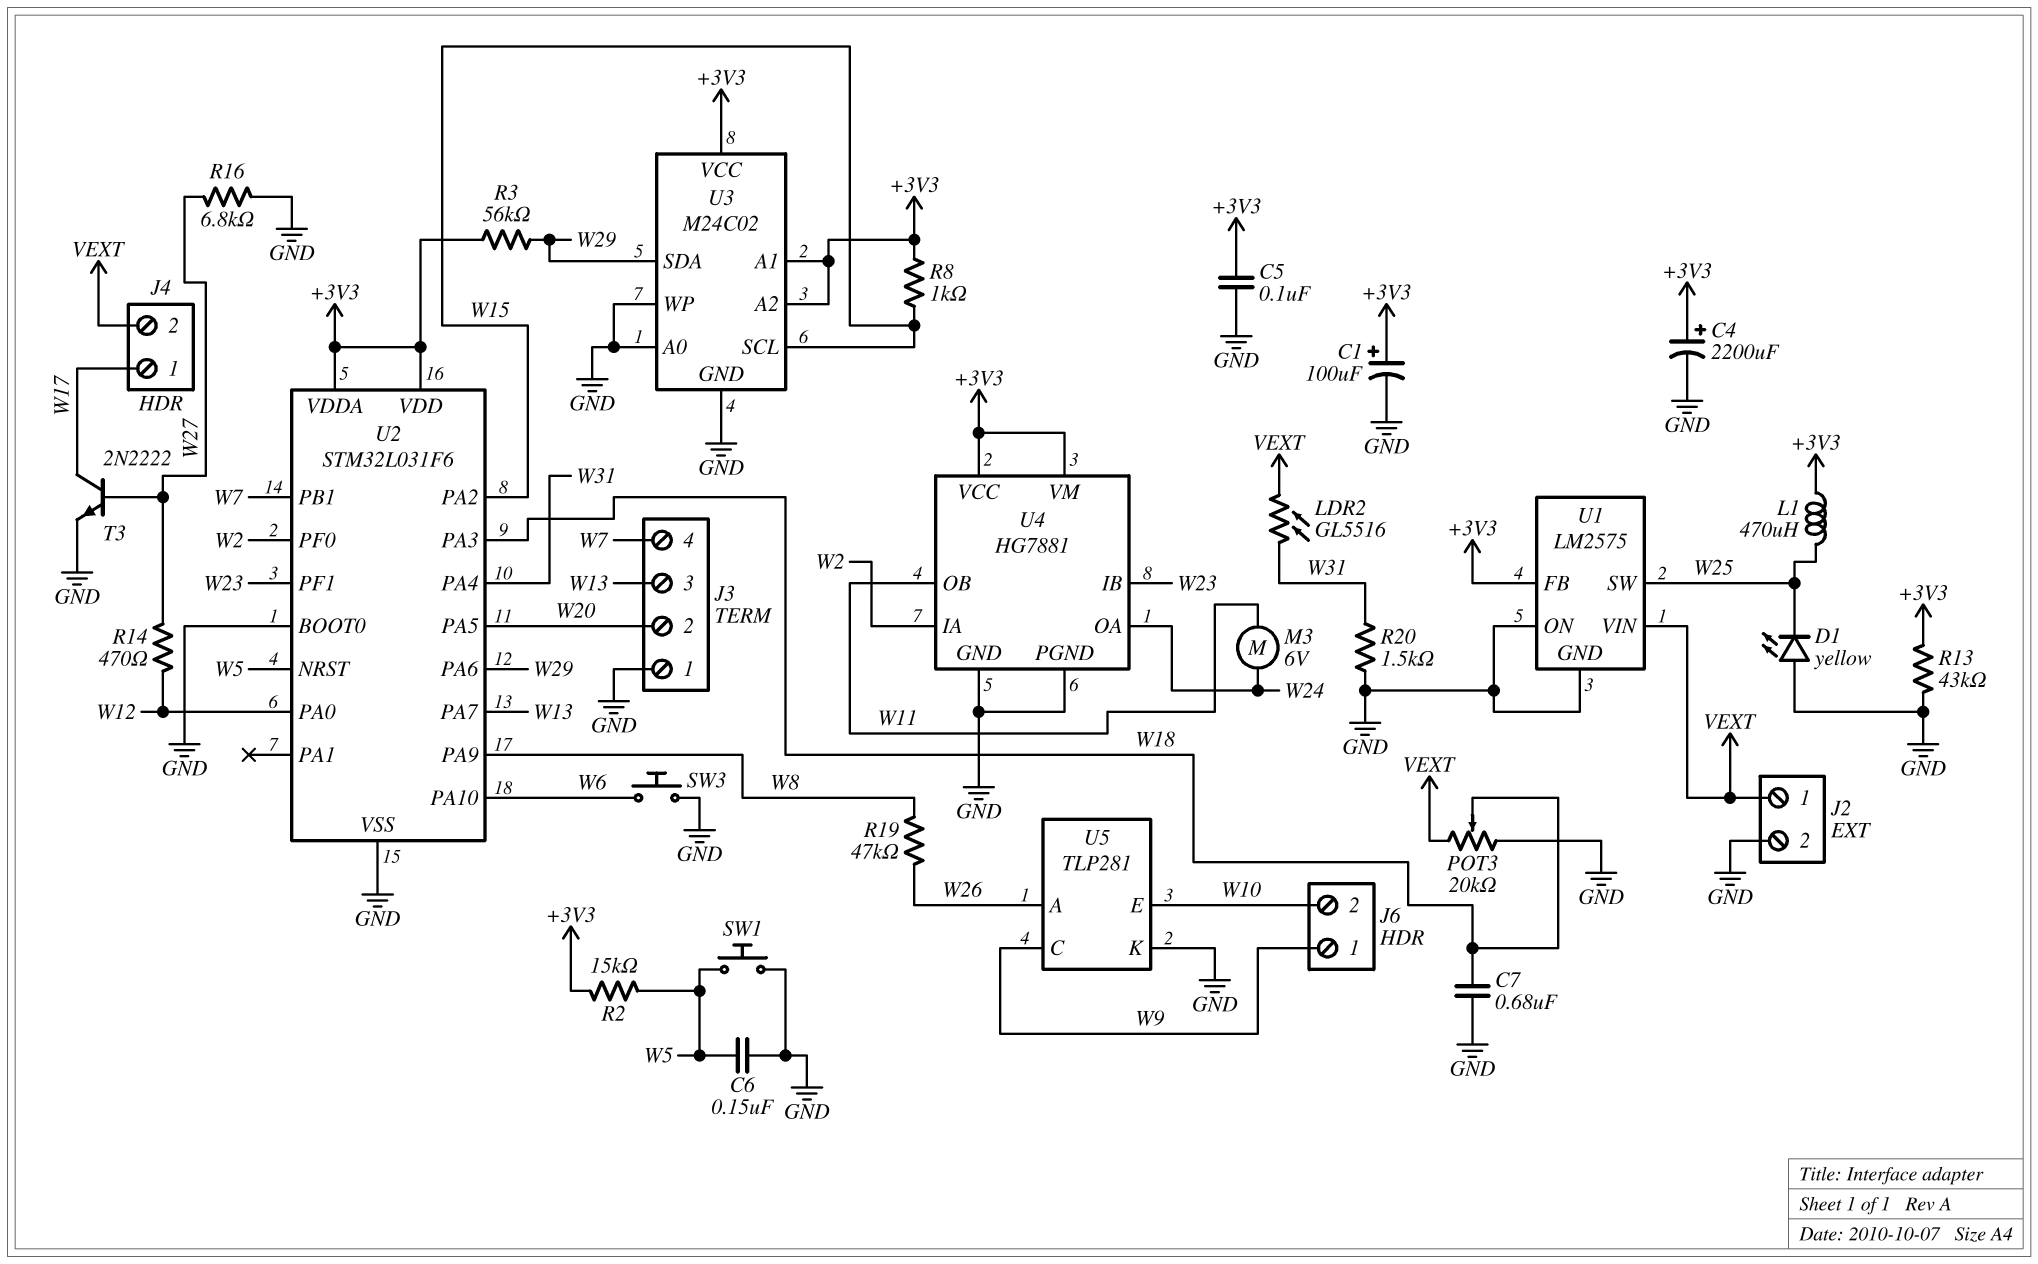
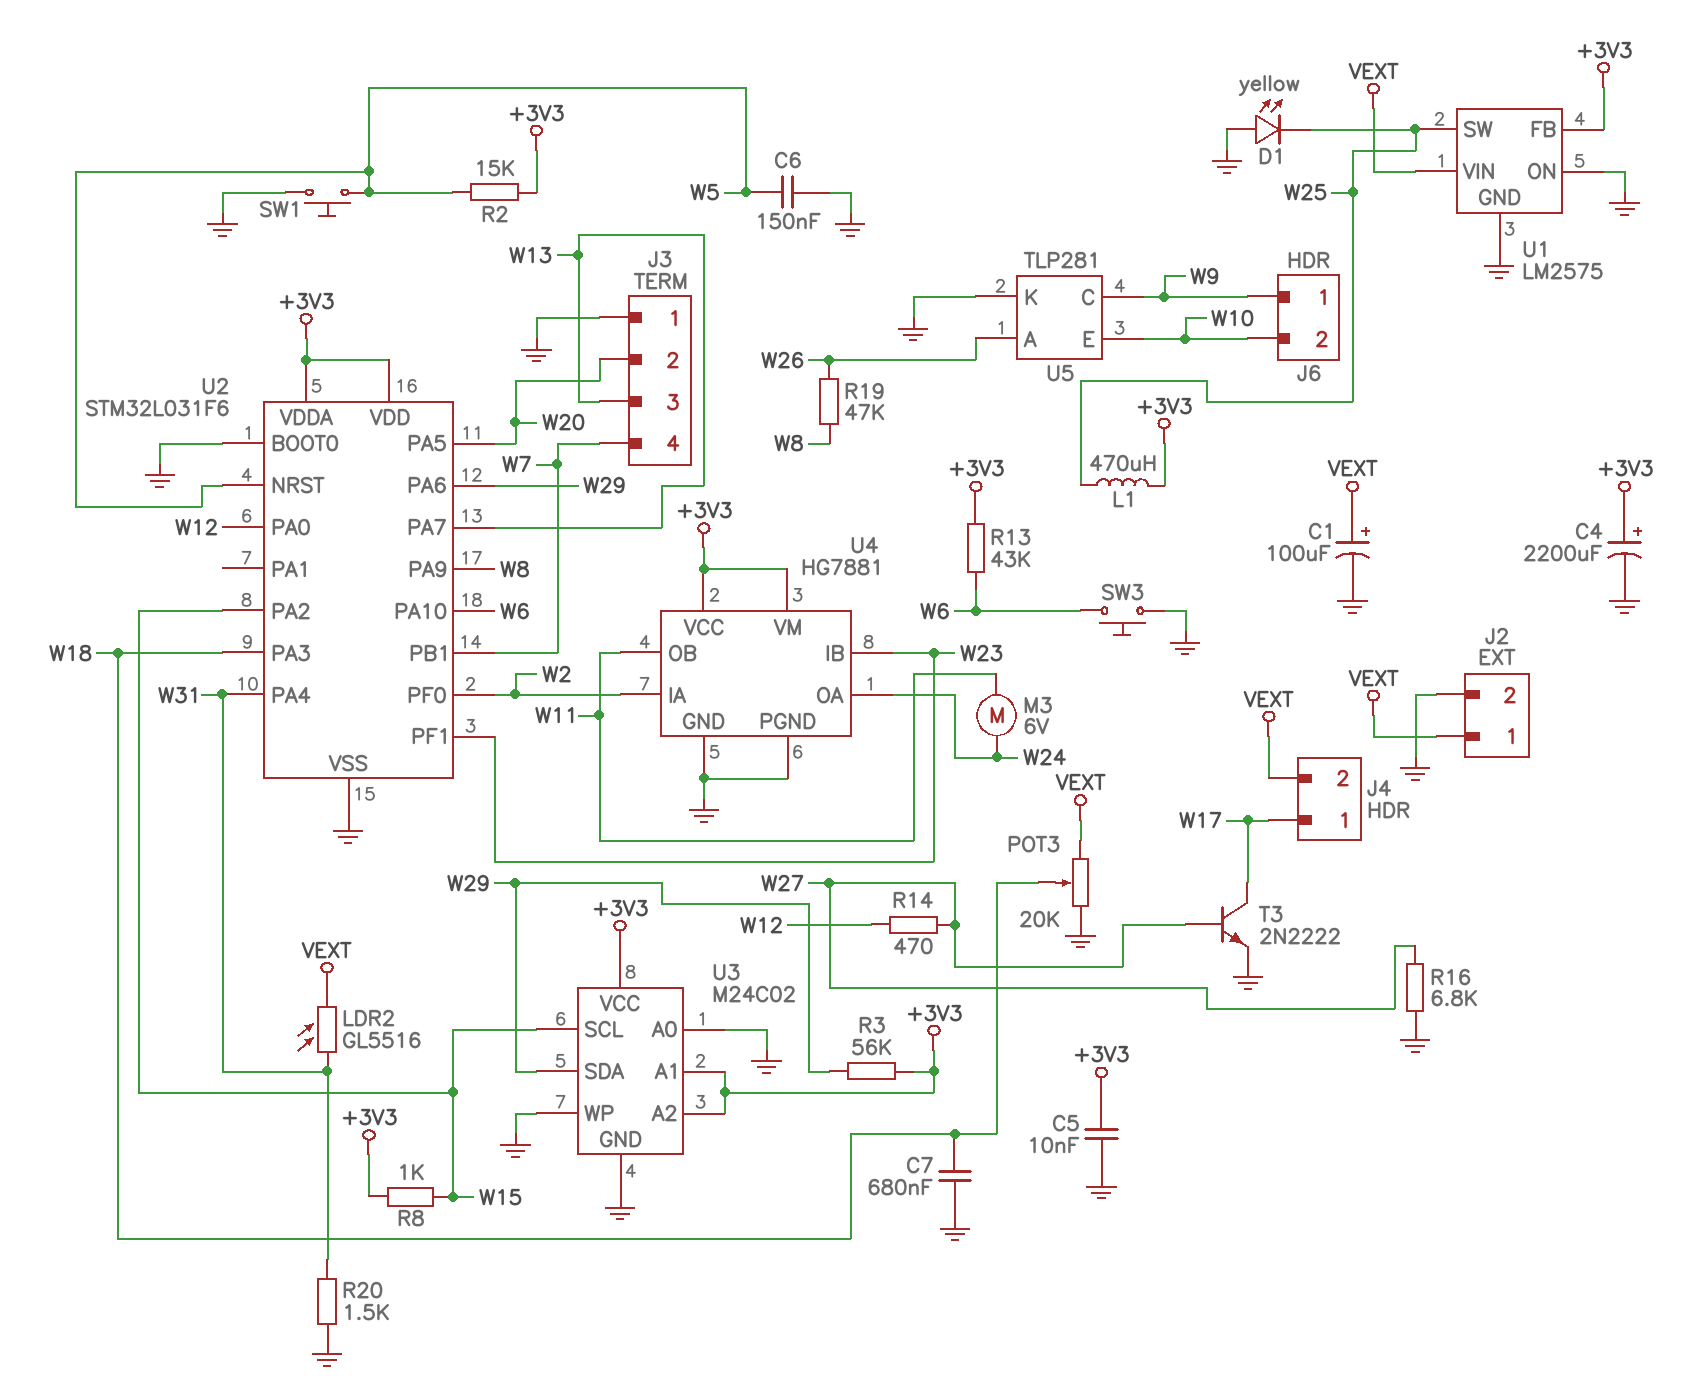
C1: 100uF (plus +3V3, minus GND) -> 100uF (plus VEXT, minus GND)
C5: 100nF (+3V3, GND) -> 10nF (+3V3, GND)
R13: 43k (+3V3, GND) -> 43k (+3V3, W6)

